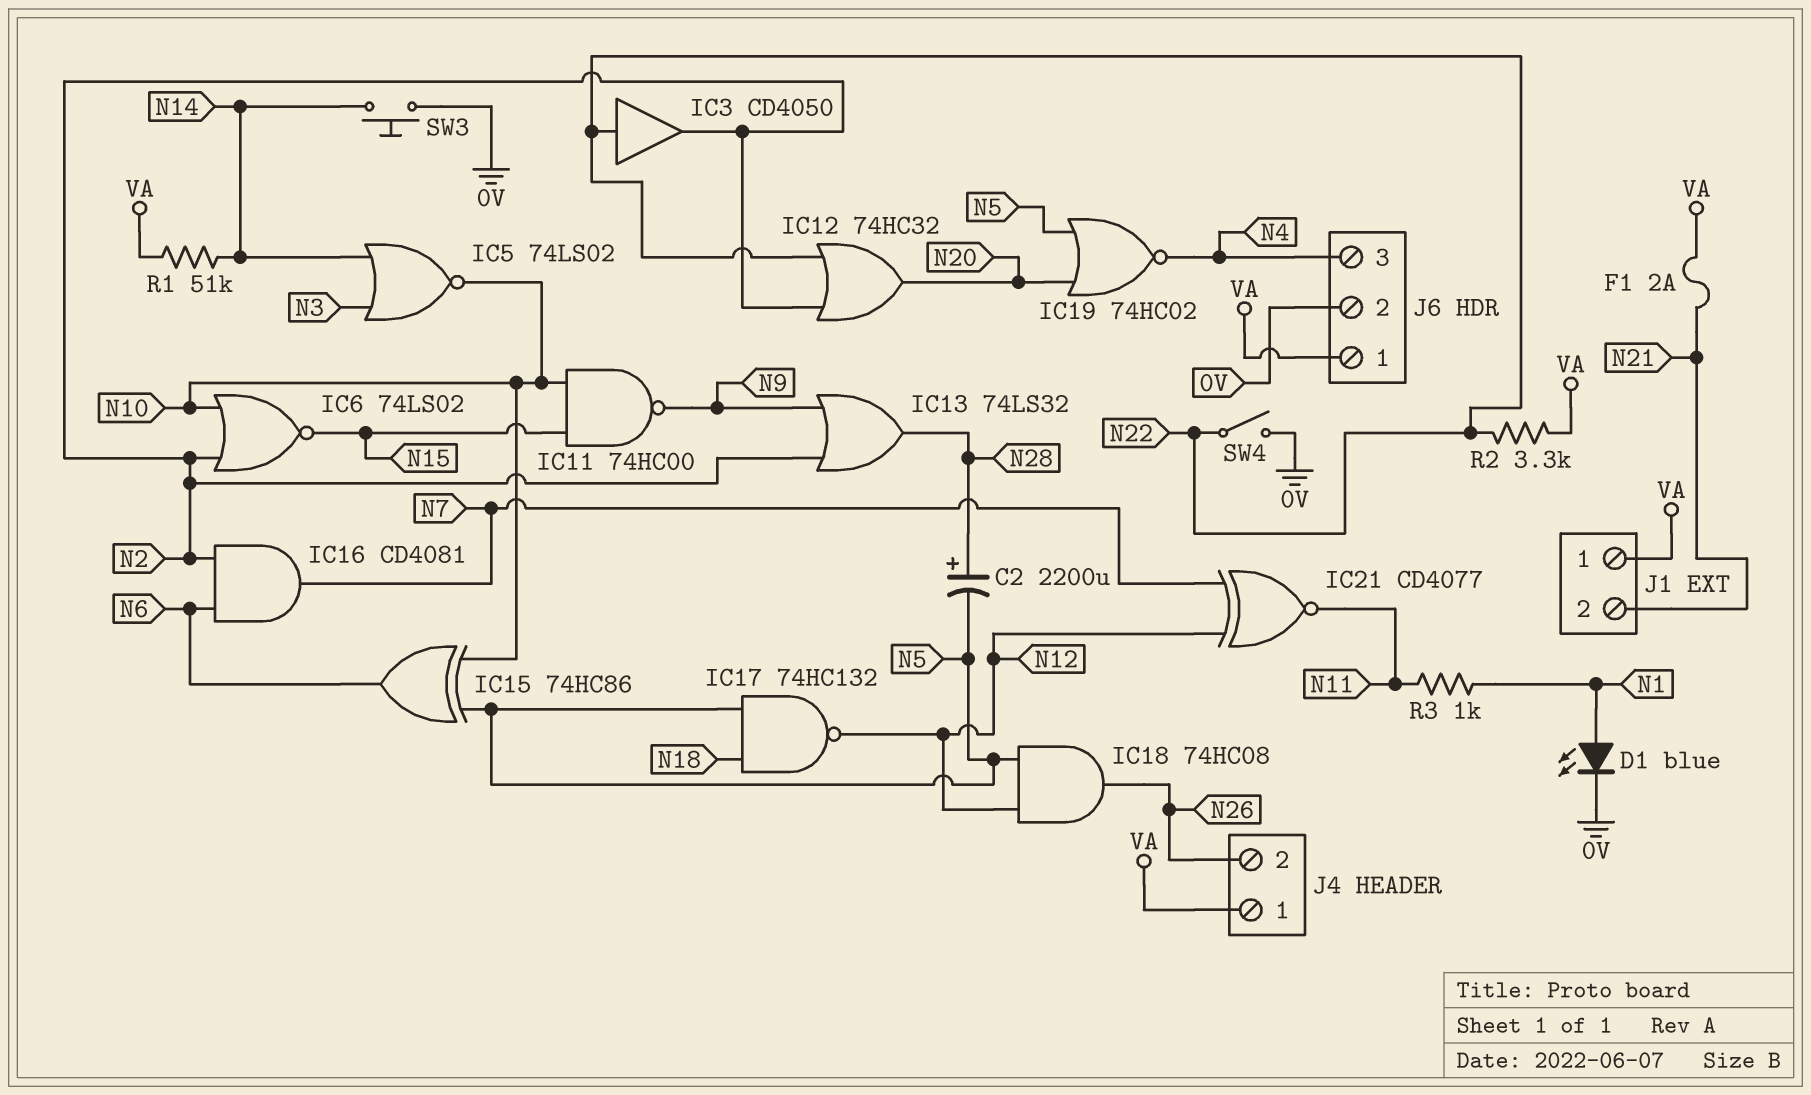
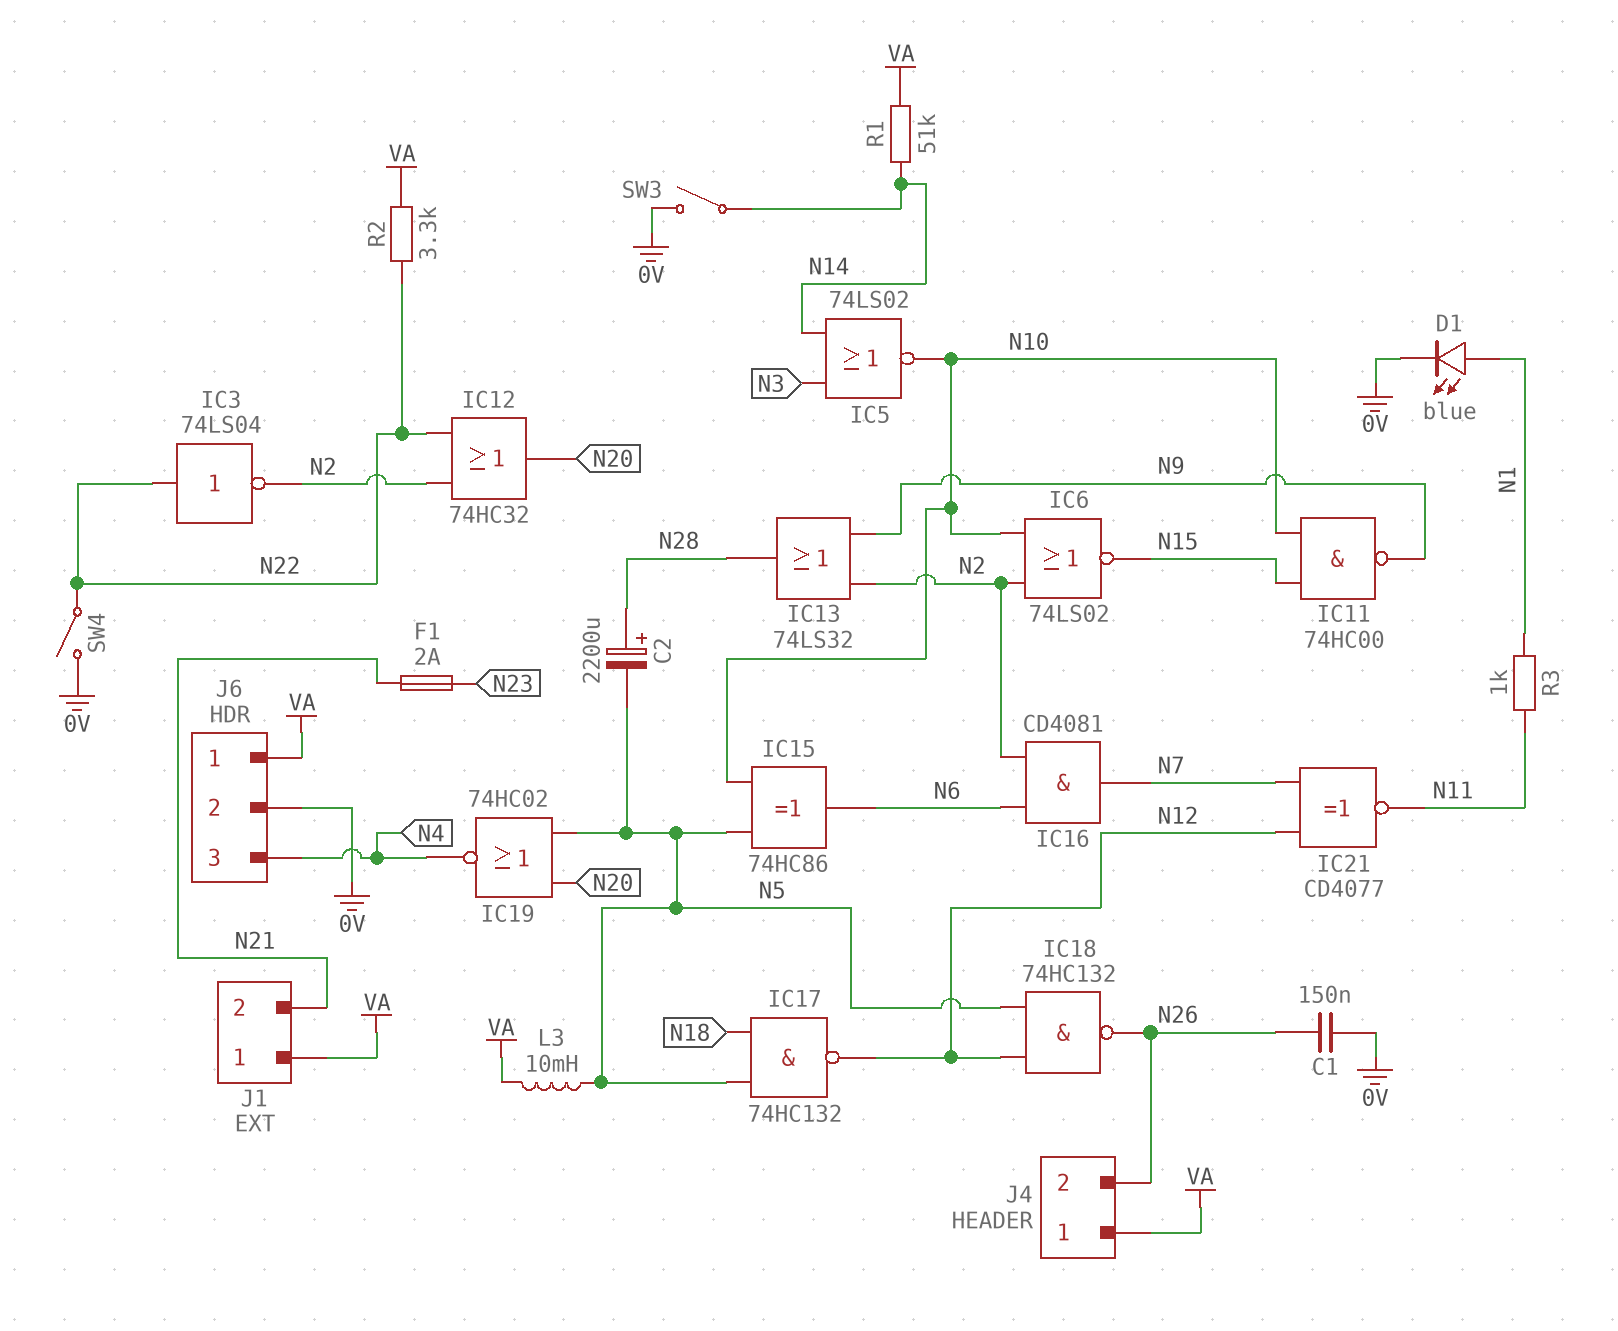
C1: none -> 150nF (0V, N26)
F1: 2A (N21, VA) -> 2A (N21, N23)
IC3: buffer CD4050 (in N22, out N2) -> NOT 74LS04 (in N22, out N2)
IC18: AND 74HC08 (in N5, in N12, out N26) -> NAND 74HC132 (in N5, in N12, out N26)
L3: none -> 10mH (N5, VA)
SW3: button (0V, N14) -> switch (0V, N14)

